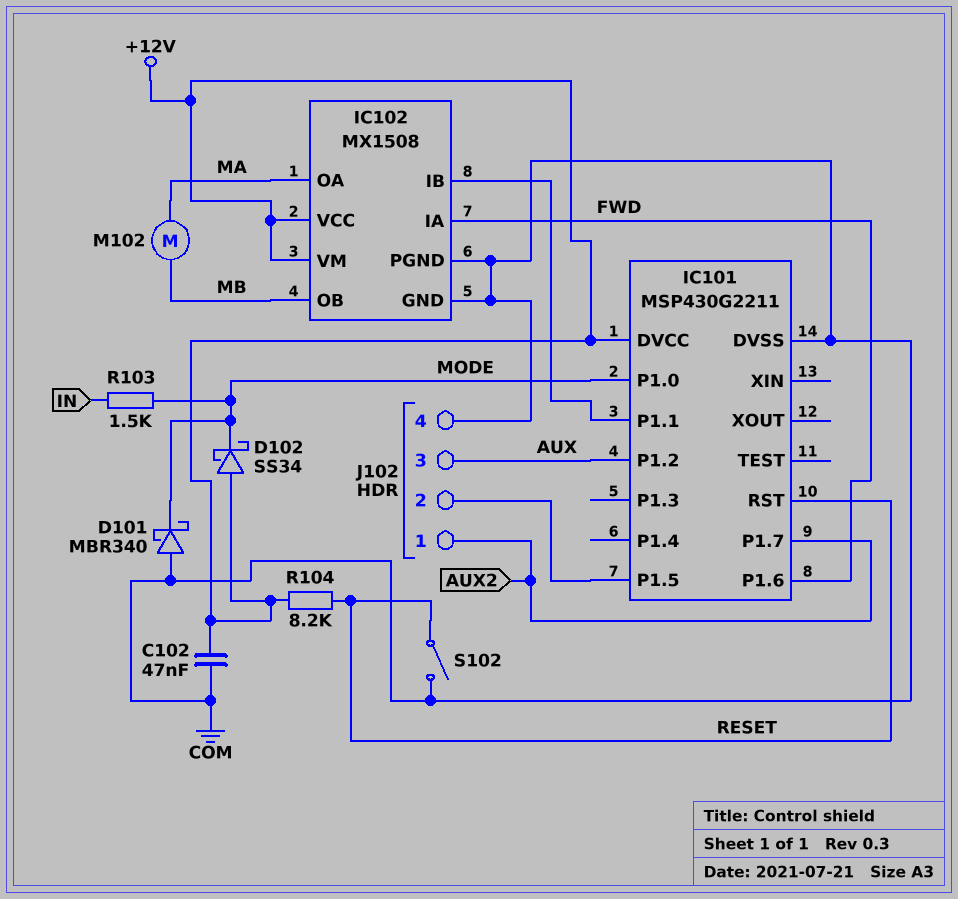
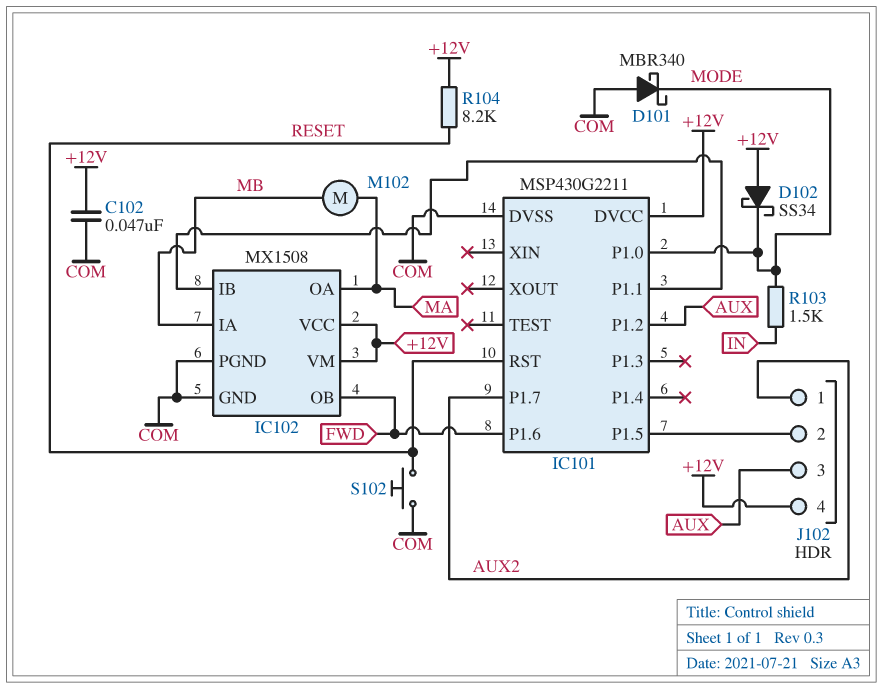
IC102 pin IA: FWD -> MB
IC102 pin OB: MB -> FWD
J102 pin 4: COM -> +12V
S102: switch (COM, RESET) -> button (COM, RESET)

